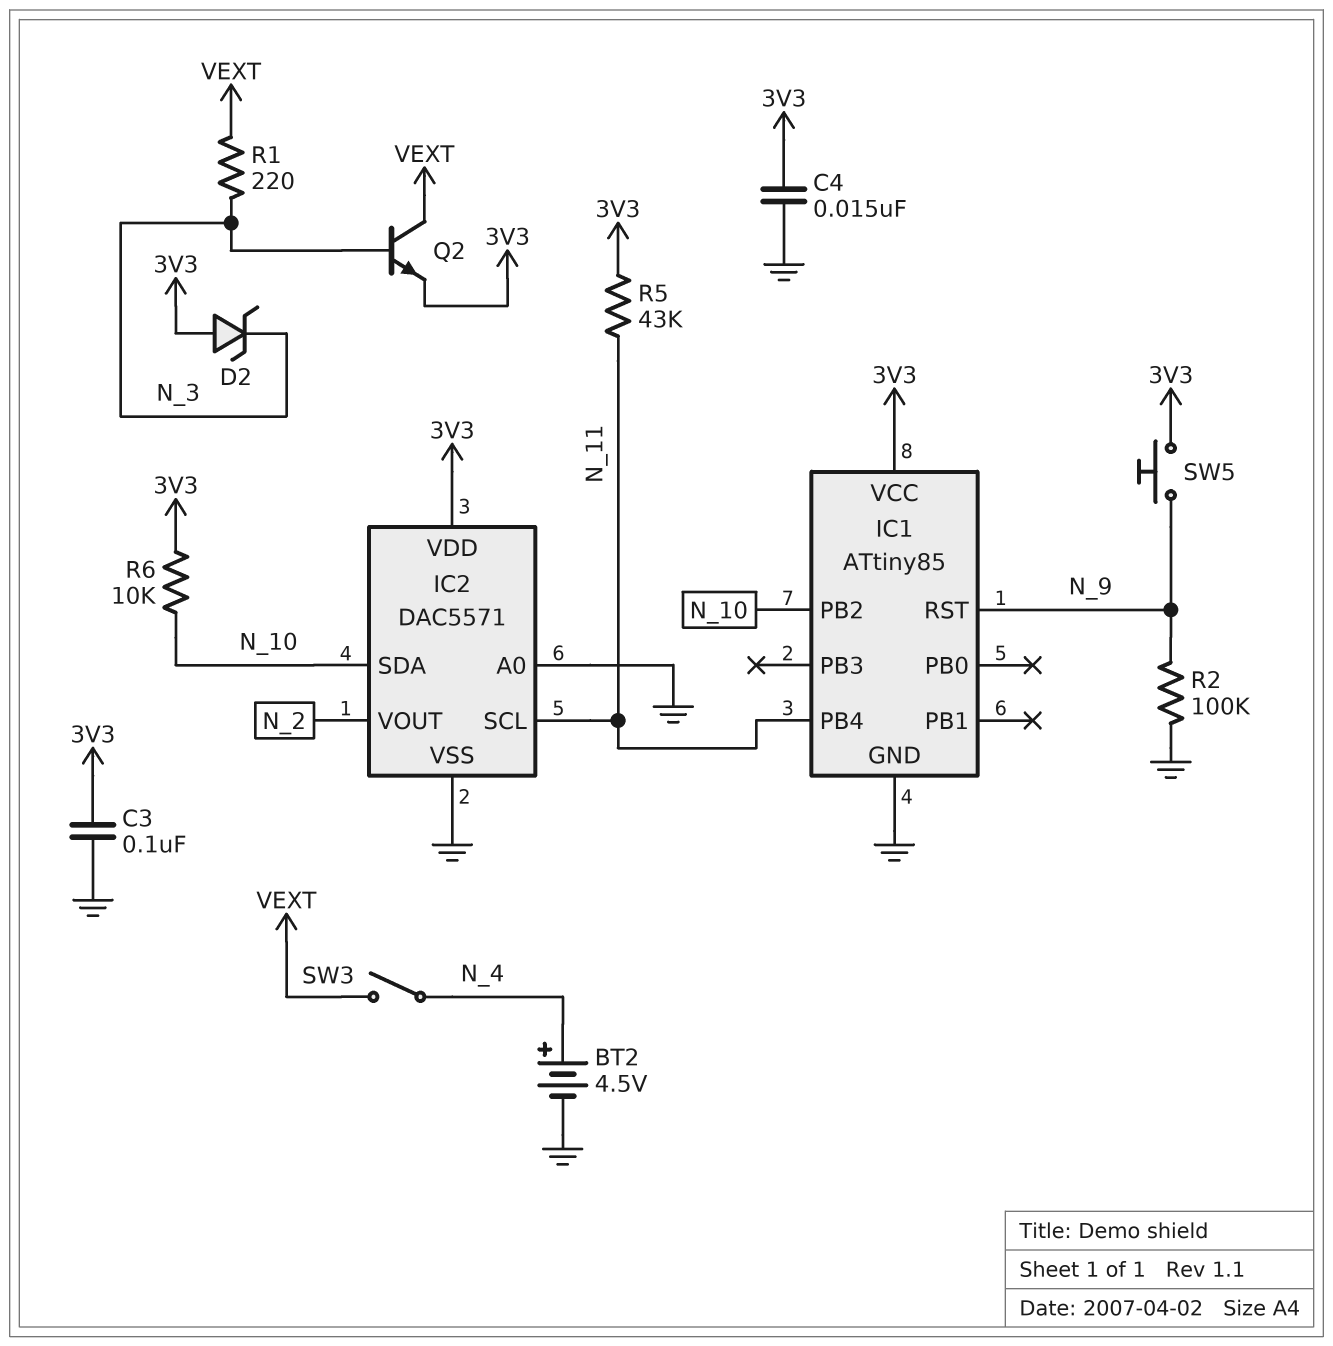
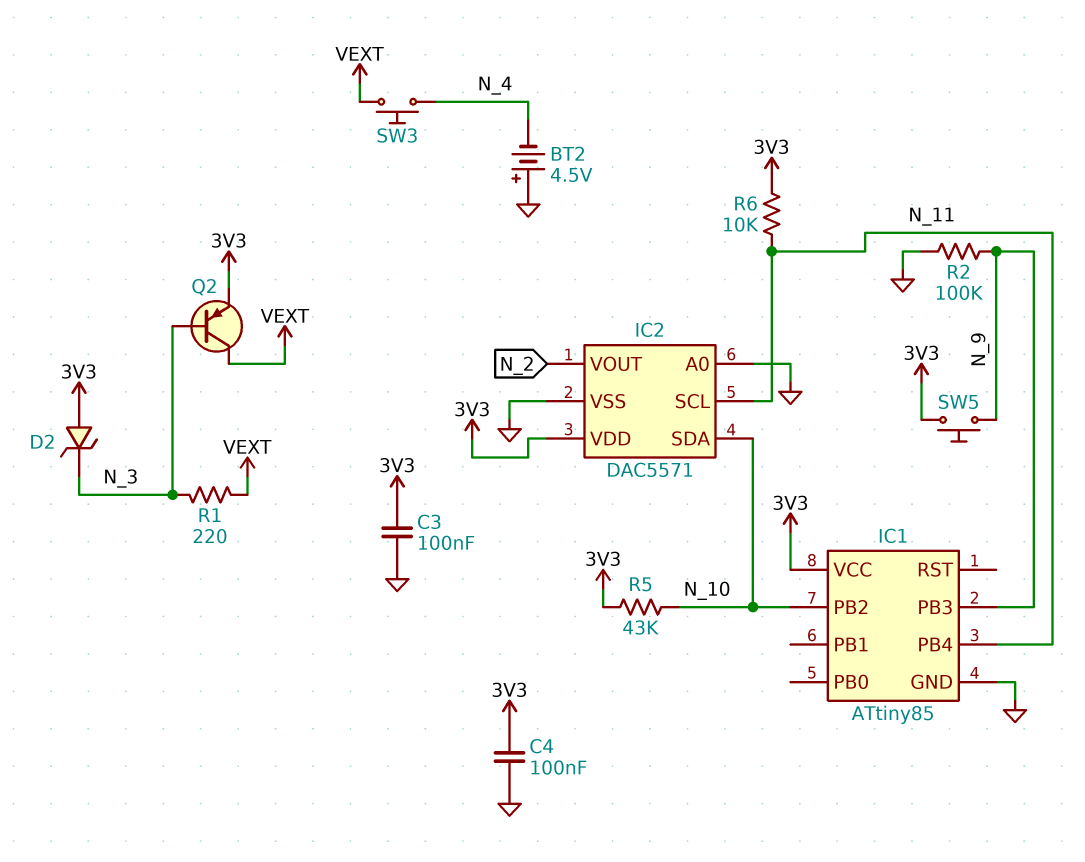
BT2: 4.5V (plus N_4, minus GND) -> 4.5V (plus GND, minus N_4)
C4: 15nF (3V3, GND) -> 100nF (3V3, GND)
IC1 pin PB3: none -> N_9
IC1 pin RST: N_9 -> none
Q2: NPN (B N_3, C VEXT, E 3V3) -> PNP (B N_3, C VEXT, E 3V3)
R5: 43k (3V3, N_11) -> 43k (3V3, N_10)
R6: 10k (3V3, N_10) -> 10k (3V3, N_11)
SW3: switch (N_4, VEXT) -> button (N_4, VEXT)

